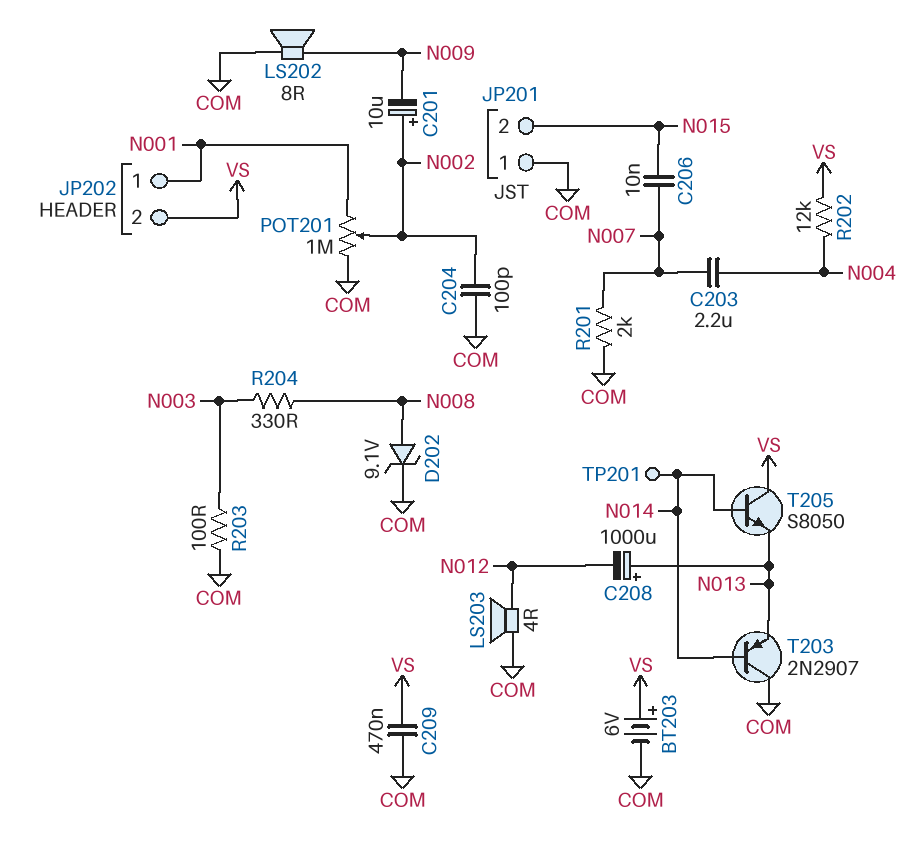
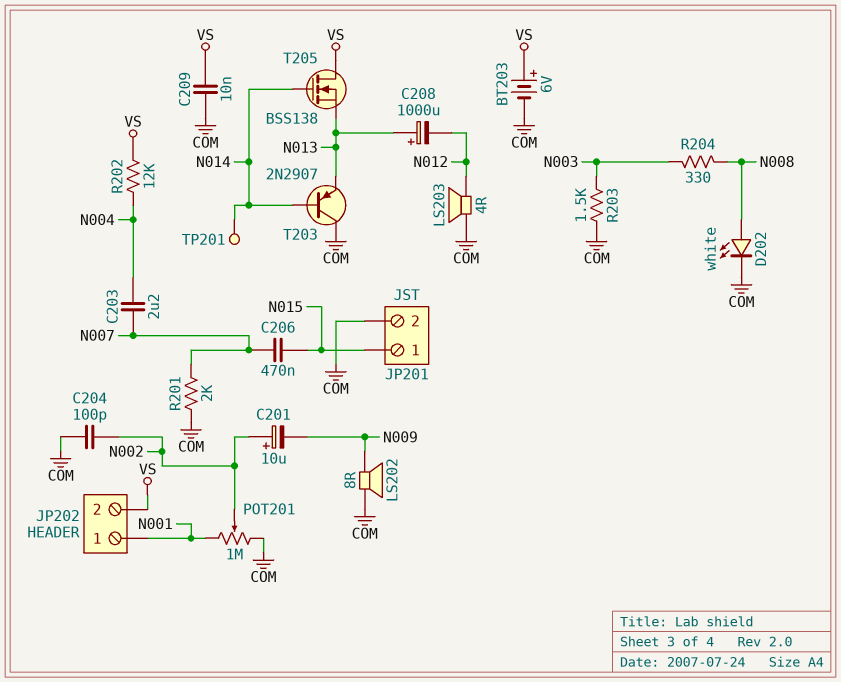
C206: 10nF (N007, N015) -> 470nF (N007, N015)
C209: 470nF (COM, VS) -> 10nF (COM, VS)
D202: zener 9.1V (A N008, K COM) -> LED white (A N008, K COM)
JP201 pin 1: COM -> N015
JP201 pin 2: N015 -> COM
R203: 100 (COM, N003) -> 1.5k (COM, N003)
T205: NPN S8050 (B N014, C VS, E N013) -> NMOS BSS138 (G N014, D VS, S N013)

